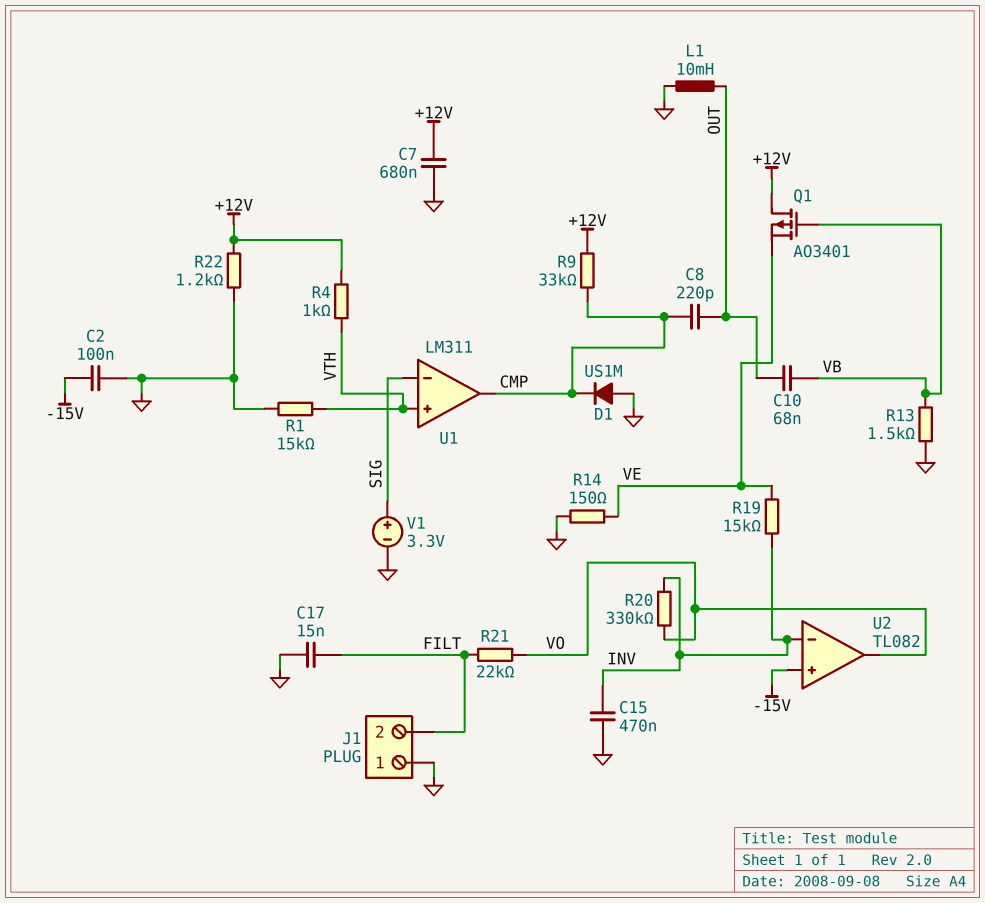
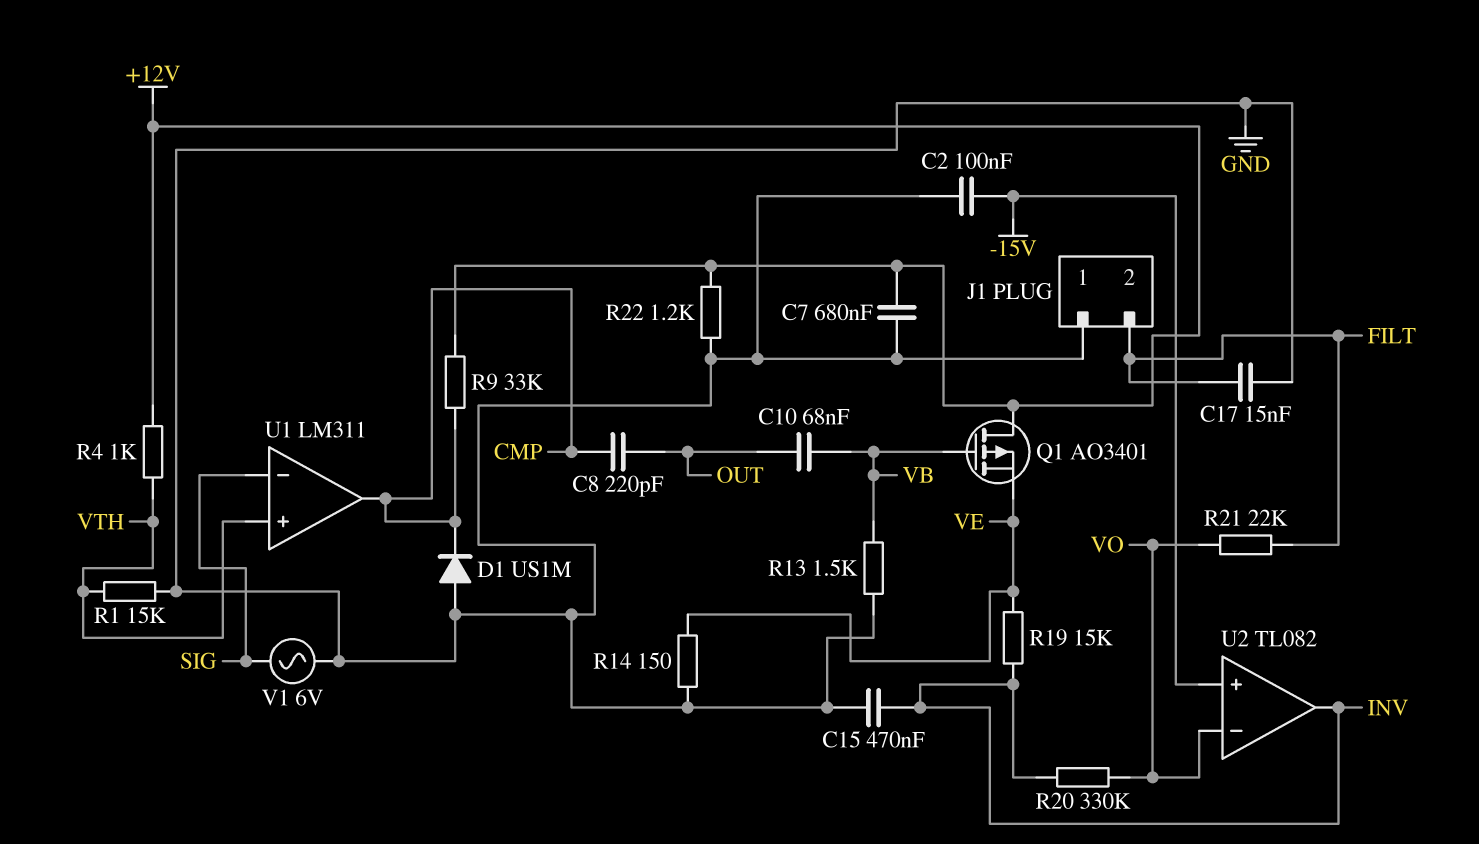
L1: 10mH (GND, OUT) -> none
U2 pin in-: INV -> VO
U2 pin out: VO -> INV
V1: 3.3V (plus SIG, minus GND) -> AC 6V (GND, SIG)

